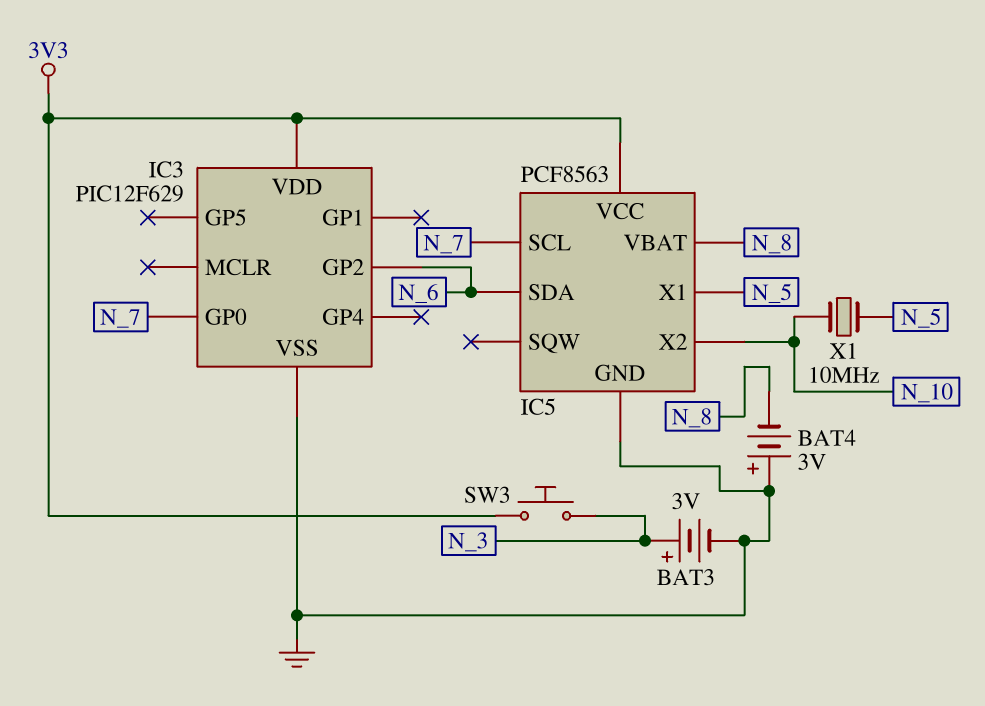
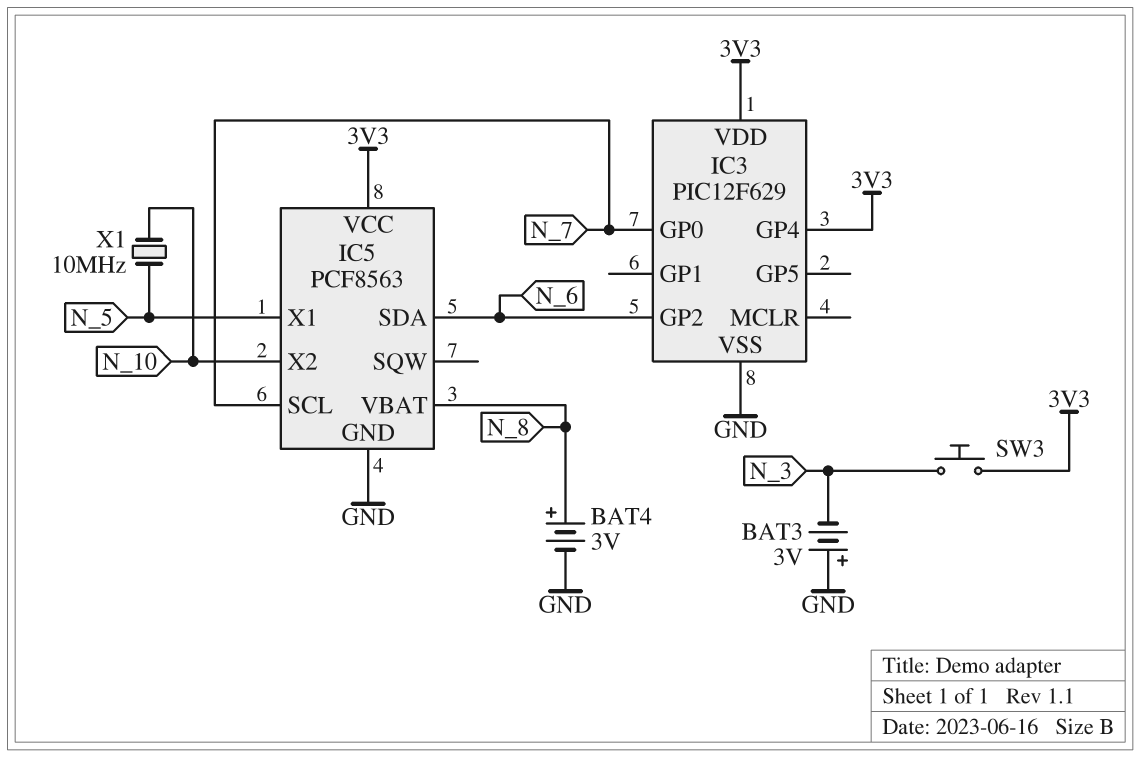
BAT3: 3V (plus N_3, minus GND) -> 3V (plus GND, minus N_3)
BAT4: 3V (plus GND, minus N_8) -> 3V (plus N_8, minus GND)
IC3 pin GP4: none -> 3V3

